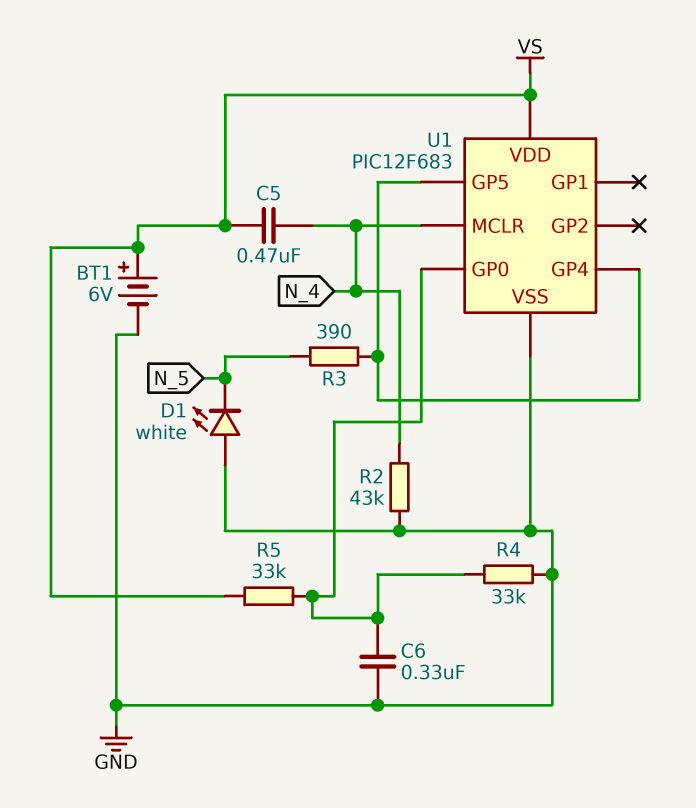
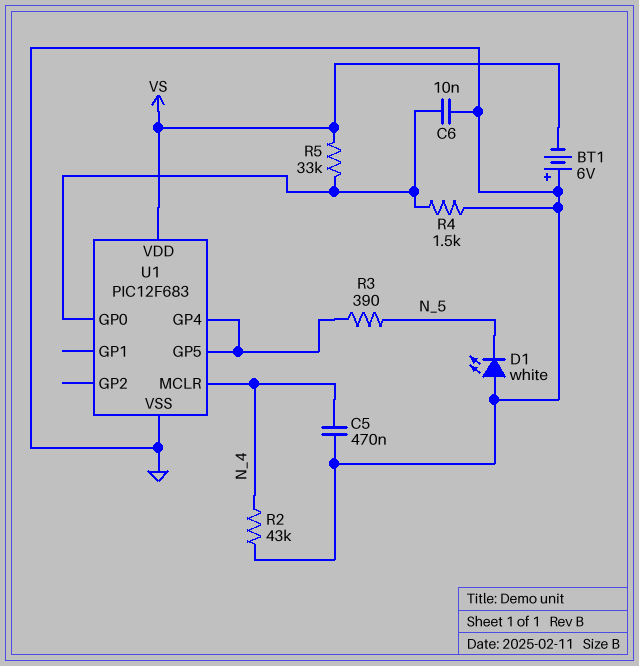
BT1: 6V (plus VS, minus GND) -> 6V (plus GND, minus VS)
C5: 470nF (N_4, VS) -> 470nF (GND, N_4)
C6: 330nF (GND, U1/GP0) -> 10nF (GND, U1/GP0)
R4: 33k (GND, U1/GP0) -> 1.5k (GND, U1/GP0)

